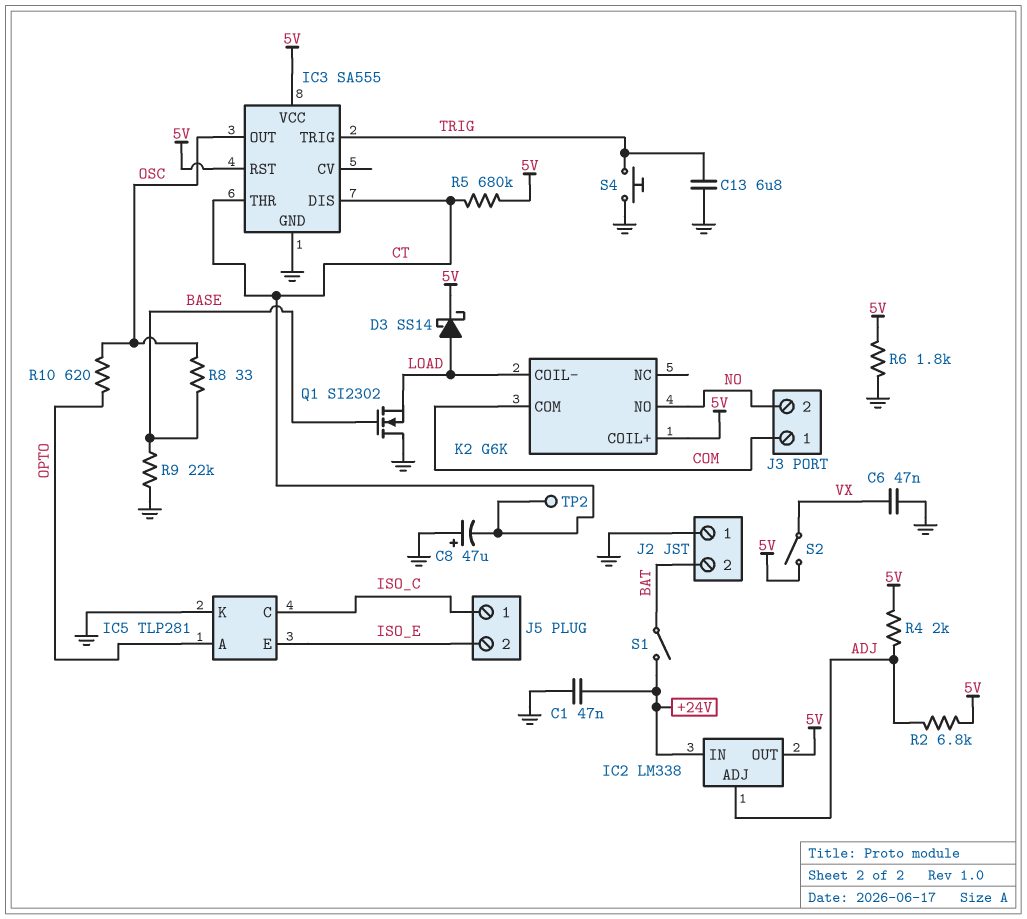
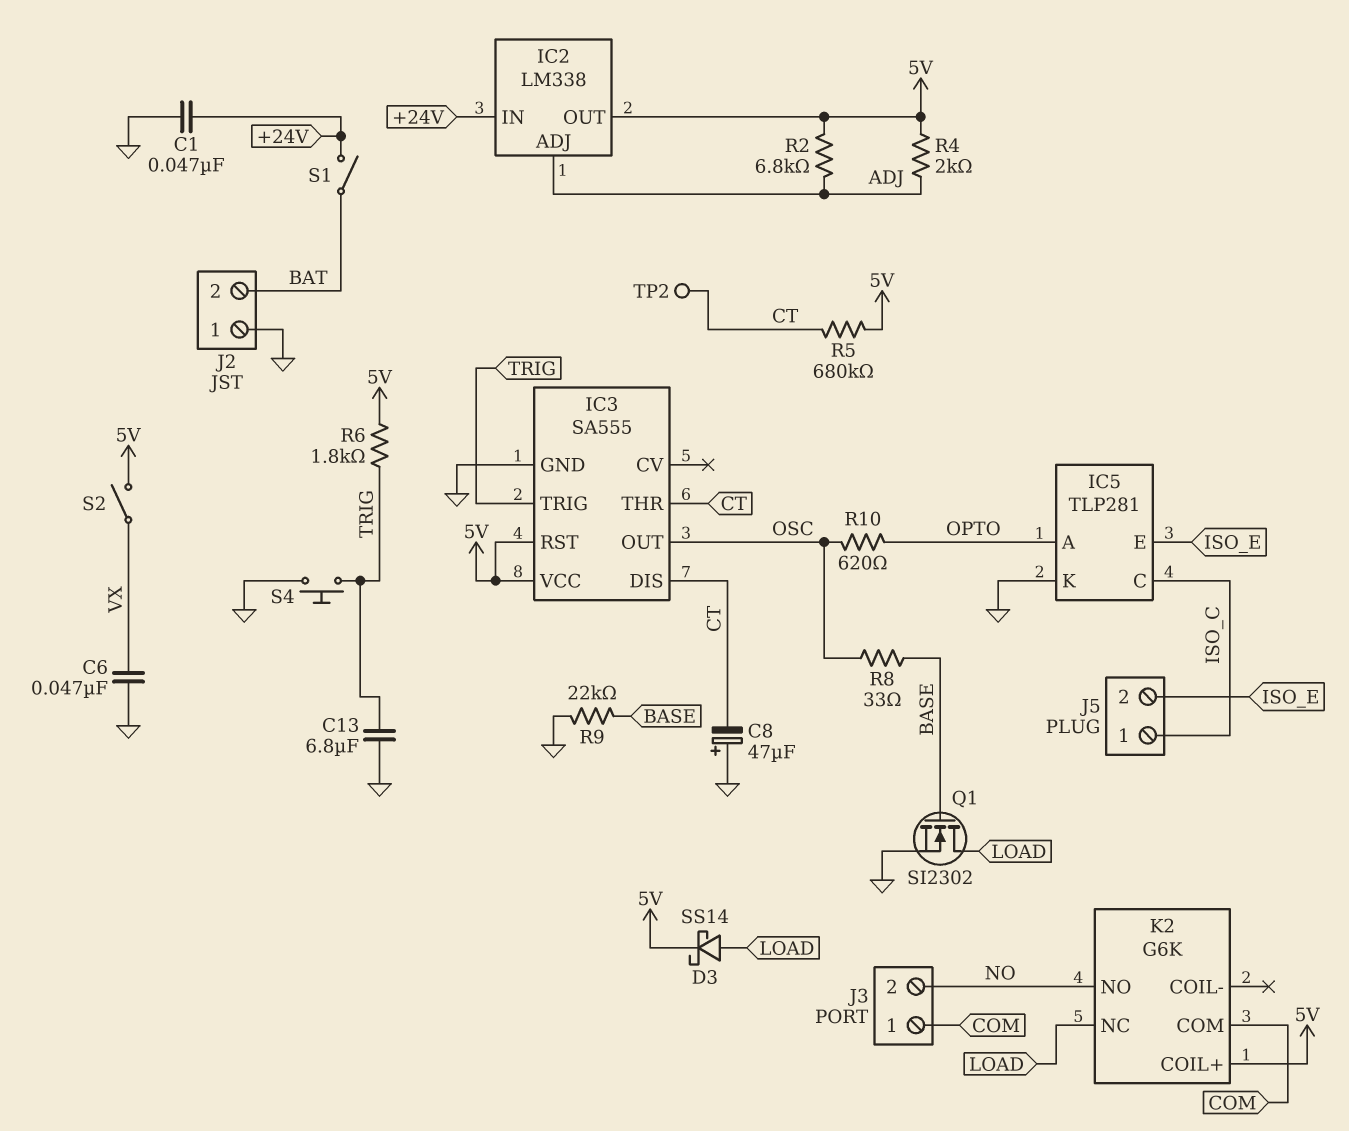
K2 pin COIL-: LOAD -> none
K2 pin NC: none -> LOAD
Q1: NMOS SI2302 (G BASE, D GND, S LOAD) -> NMOS SI2302 (G BASE, D LOAD, S GND)
R6: 1.8k (5V, GND) -> 1.8k (5V, TRIG)

